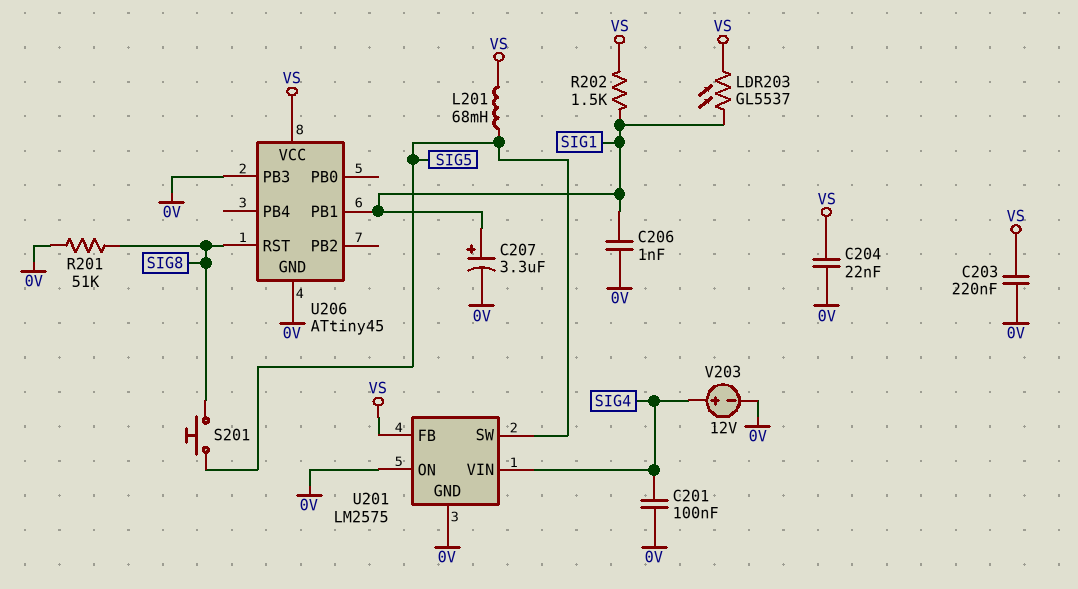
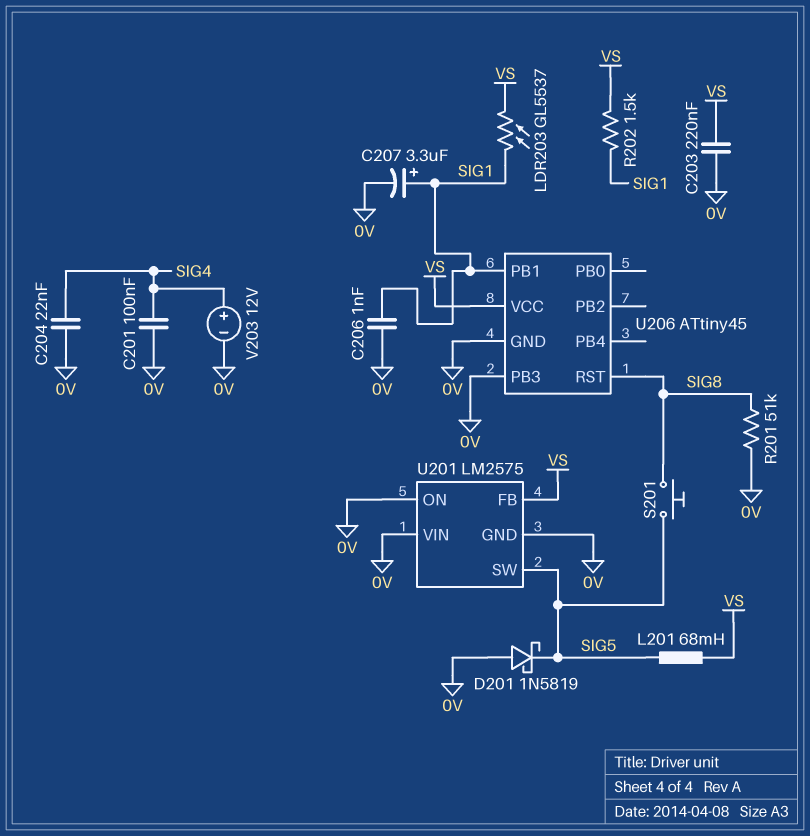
C204: 22nF (0V, VS) -> 22nF (0V, SIG4)
D201: none -> schottky 1N5819 (A 0V, K SIG5)
U201 pin VIN: SIG4 -> 0V

